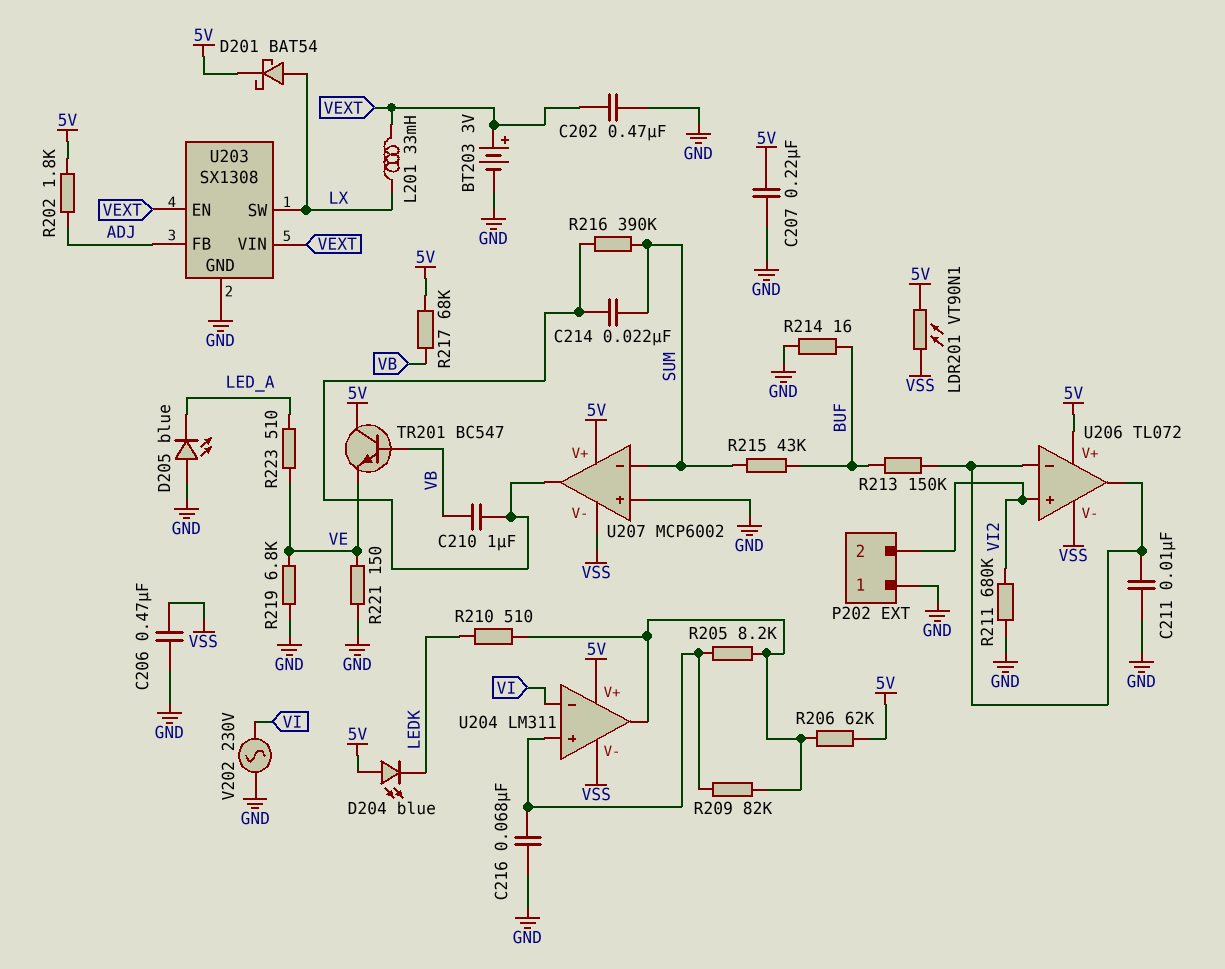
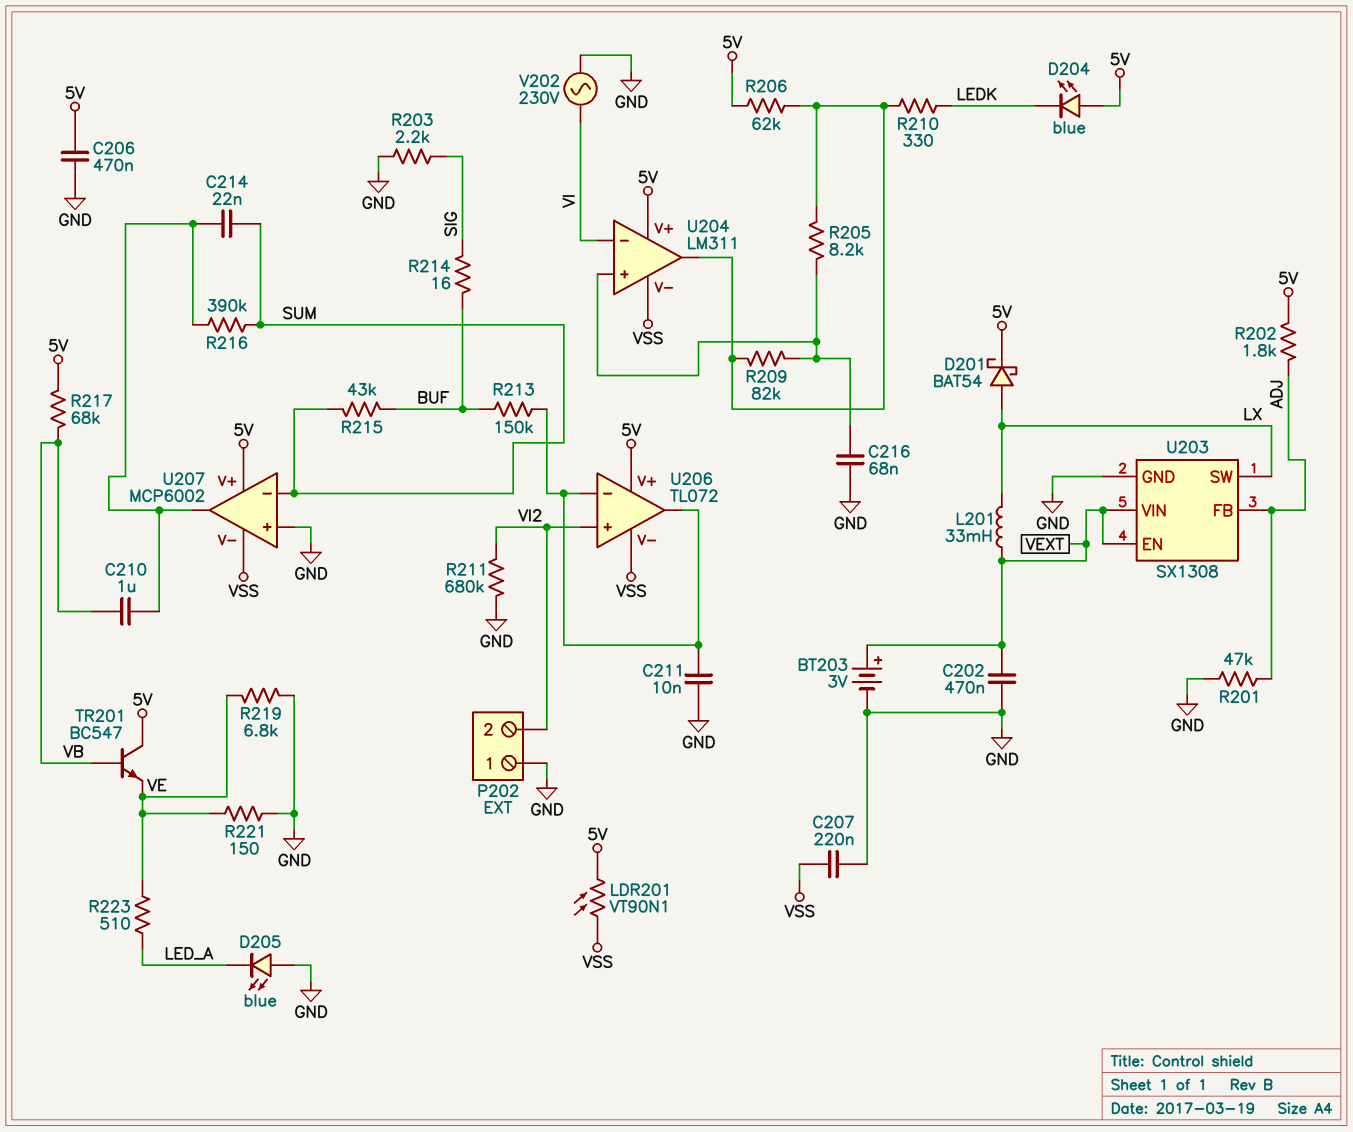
C206: 470nF (GND, VSS) -> 470nF (5V, GND)
C207: 220nF (5V, GND) -> 220nF (GND, VSS)
R201: none -> 47k (ADJ, GND)
R203: none -> 2.2k (GND, SIG)
R210: 510 (LEDK, U204/out) -> 330 (LEDK, U204/out)
R214: 16 (BUF, GND) -> 16 (BUF, SIG)

